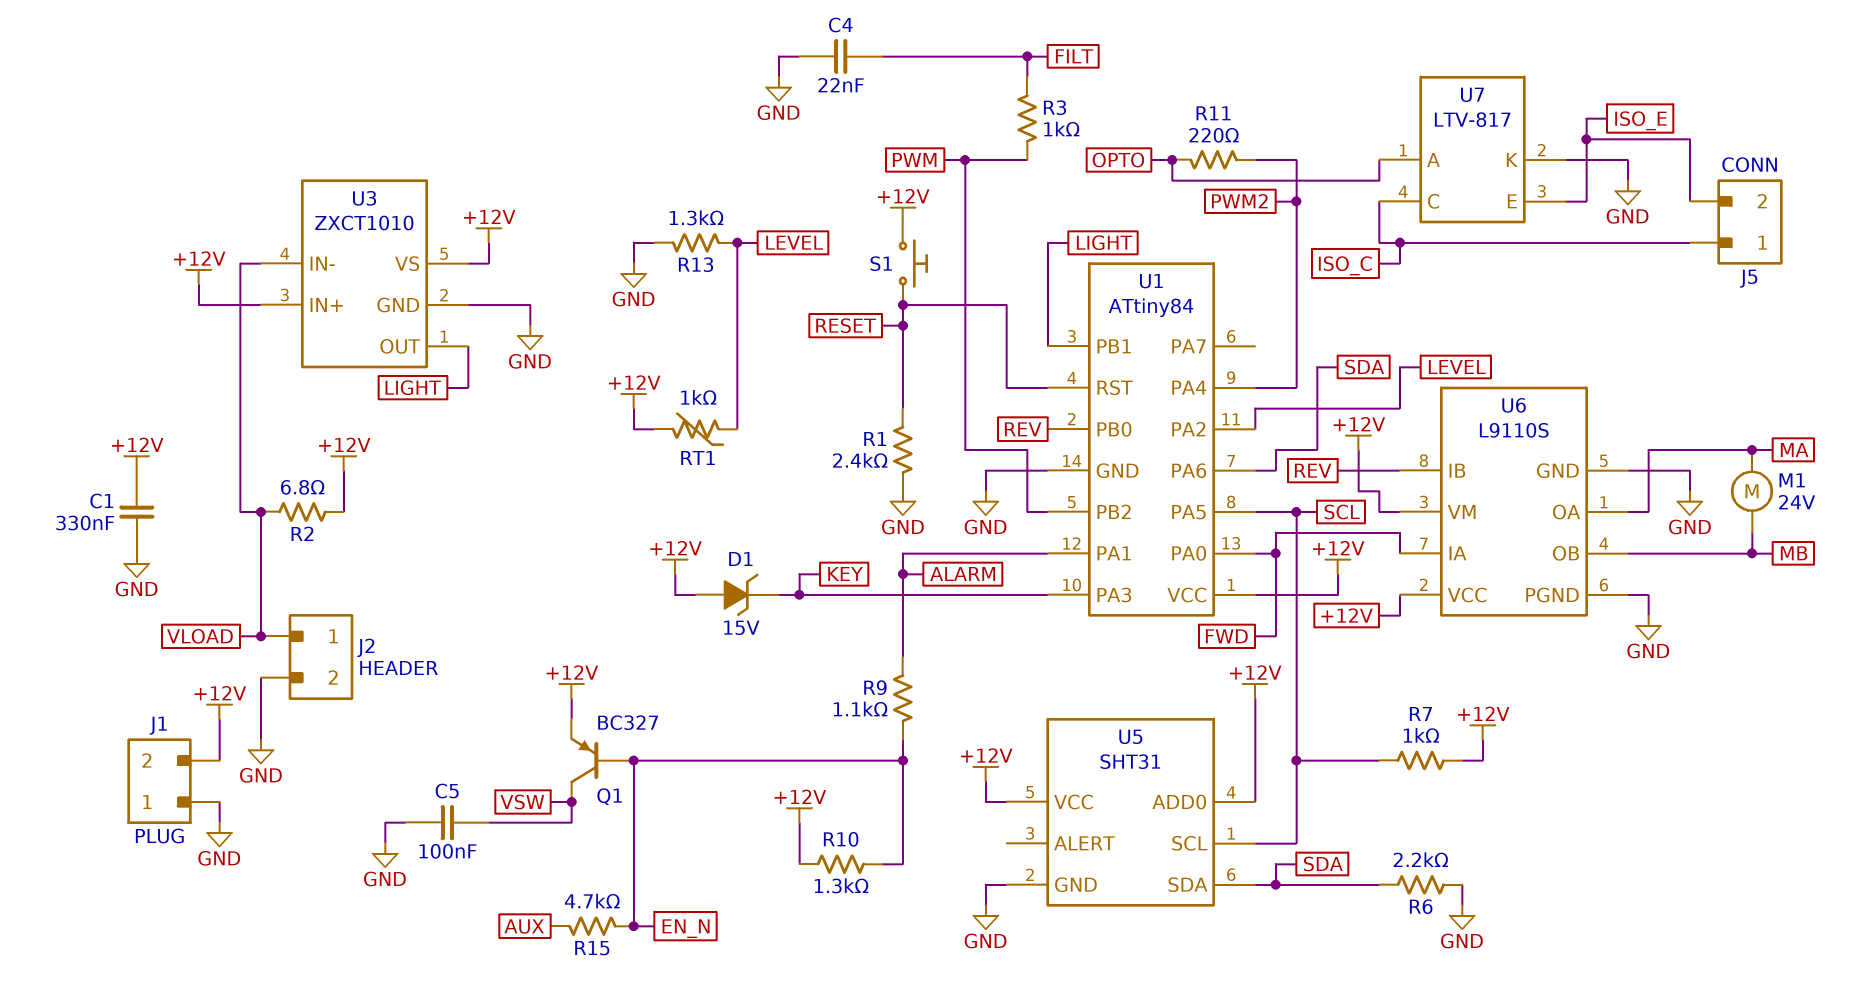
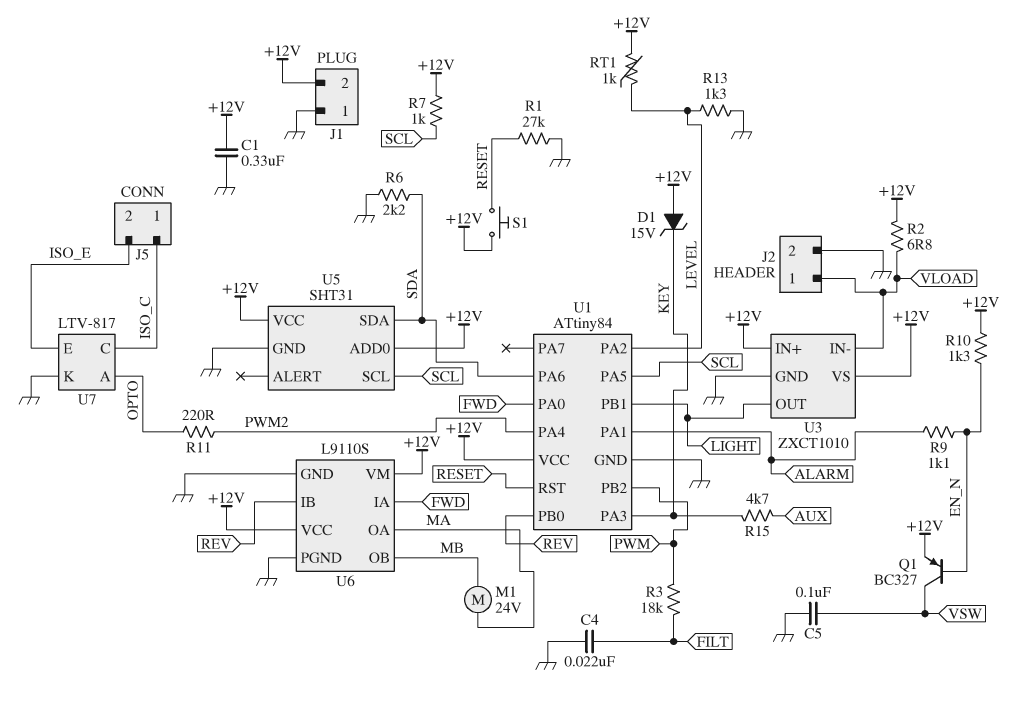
R1: 2.4k (GND, RESET) -> 27k (GND, RESET)
R3: 1k (FILT, PWM) -> 18k (FILT, PWM)
R15: 4.7k (AUX, EN_N) -> 4.7k (AUX, KEY)

